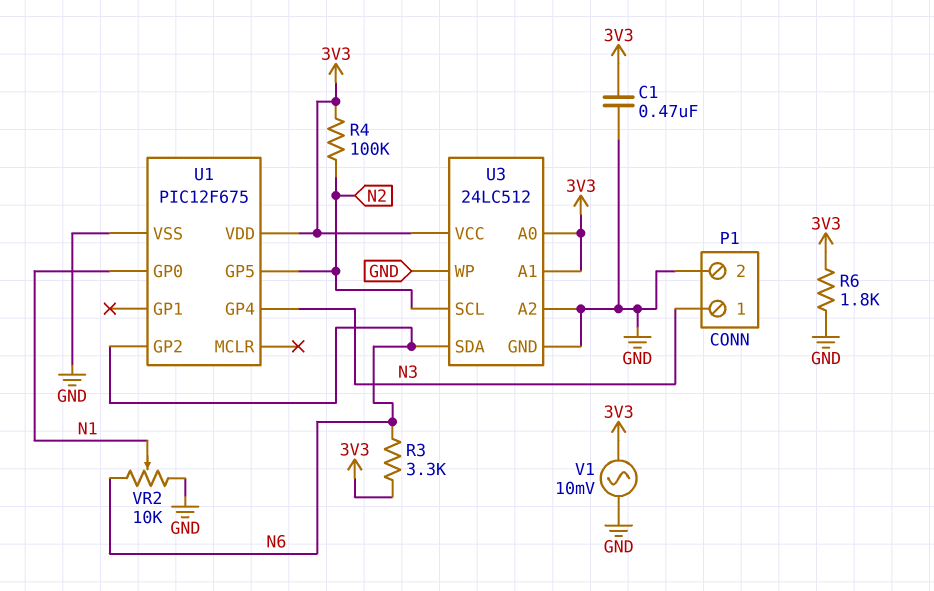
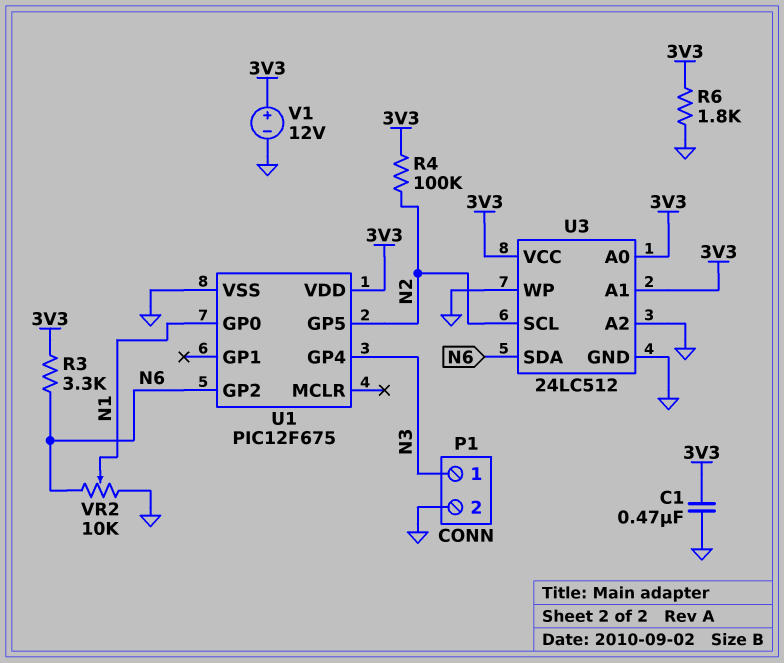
V1: AC 10mV (3V3, GND) -> 12V (plus 3V3, minus GND)

